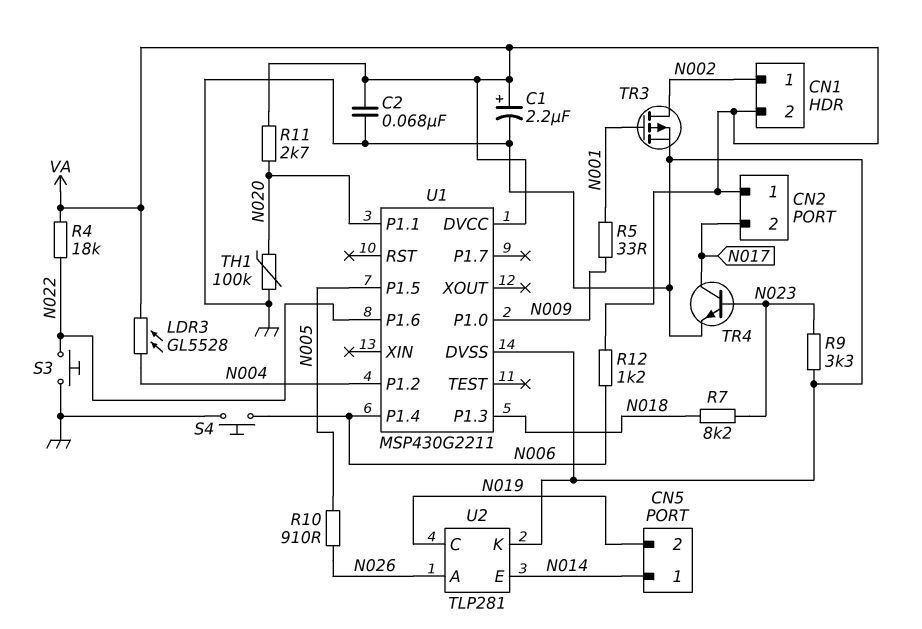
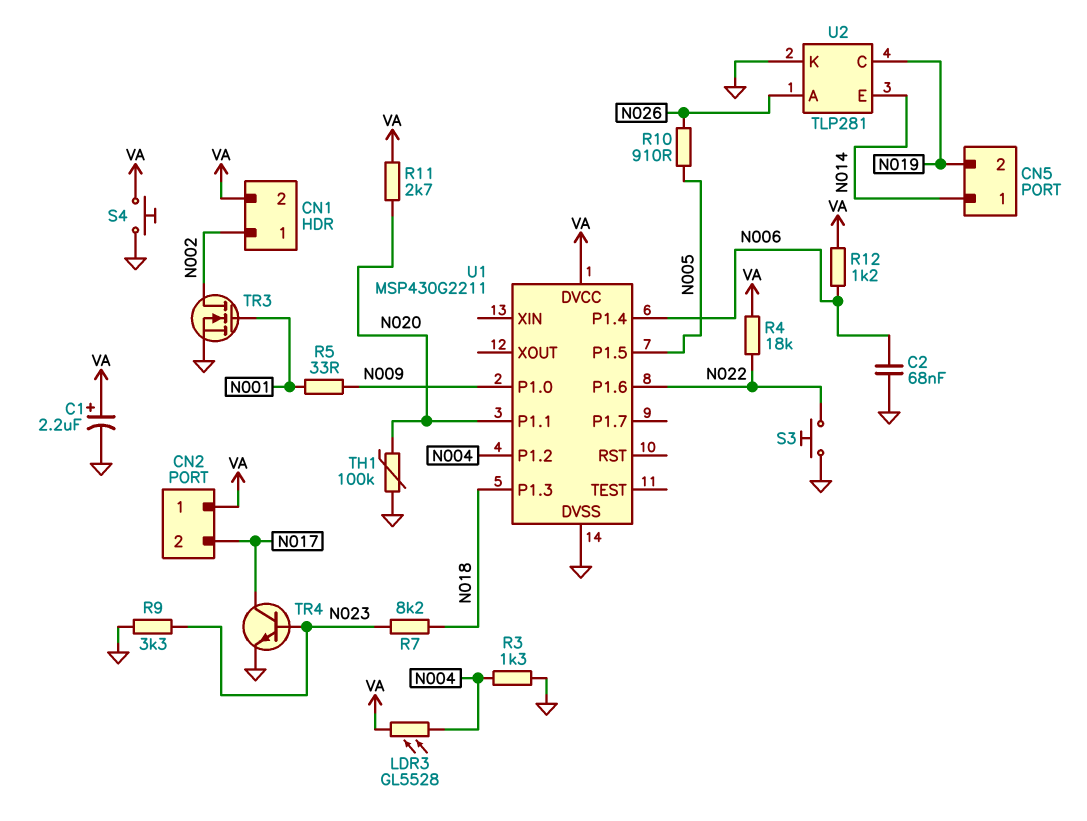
C2: 68nF (GND, VA) -> 68nF (GND, N006)
R3: none -> 1.3k (GND, N004)
S4: button (GND, N006) -> button (GND, VA)
TR3: PMOS (G N001, D N002, S GND) -> NMOS (G N001, D N002, S GND)

